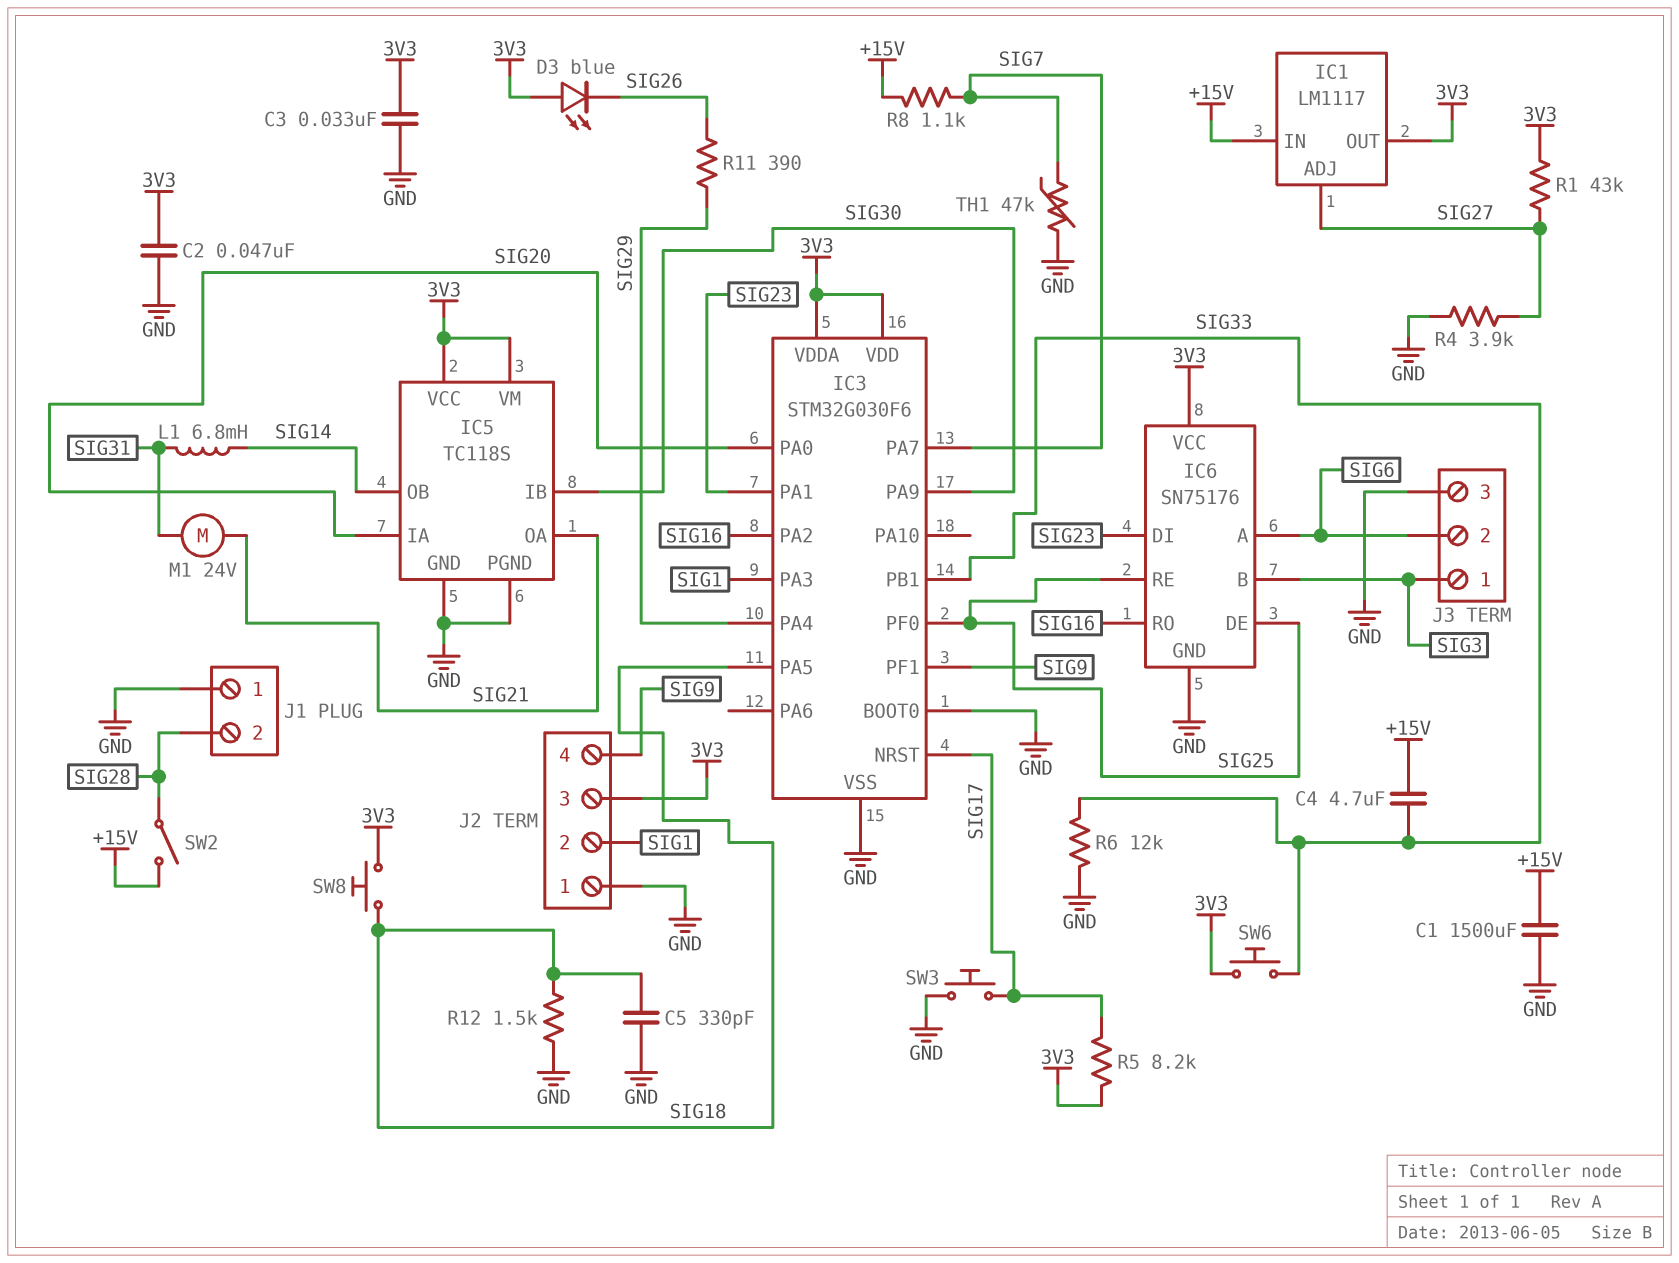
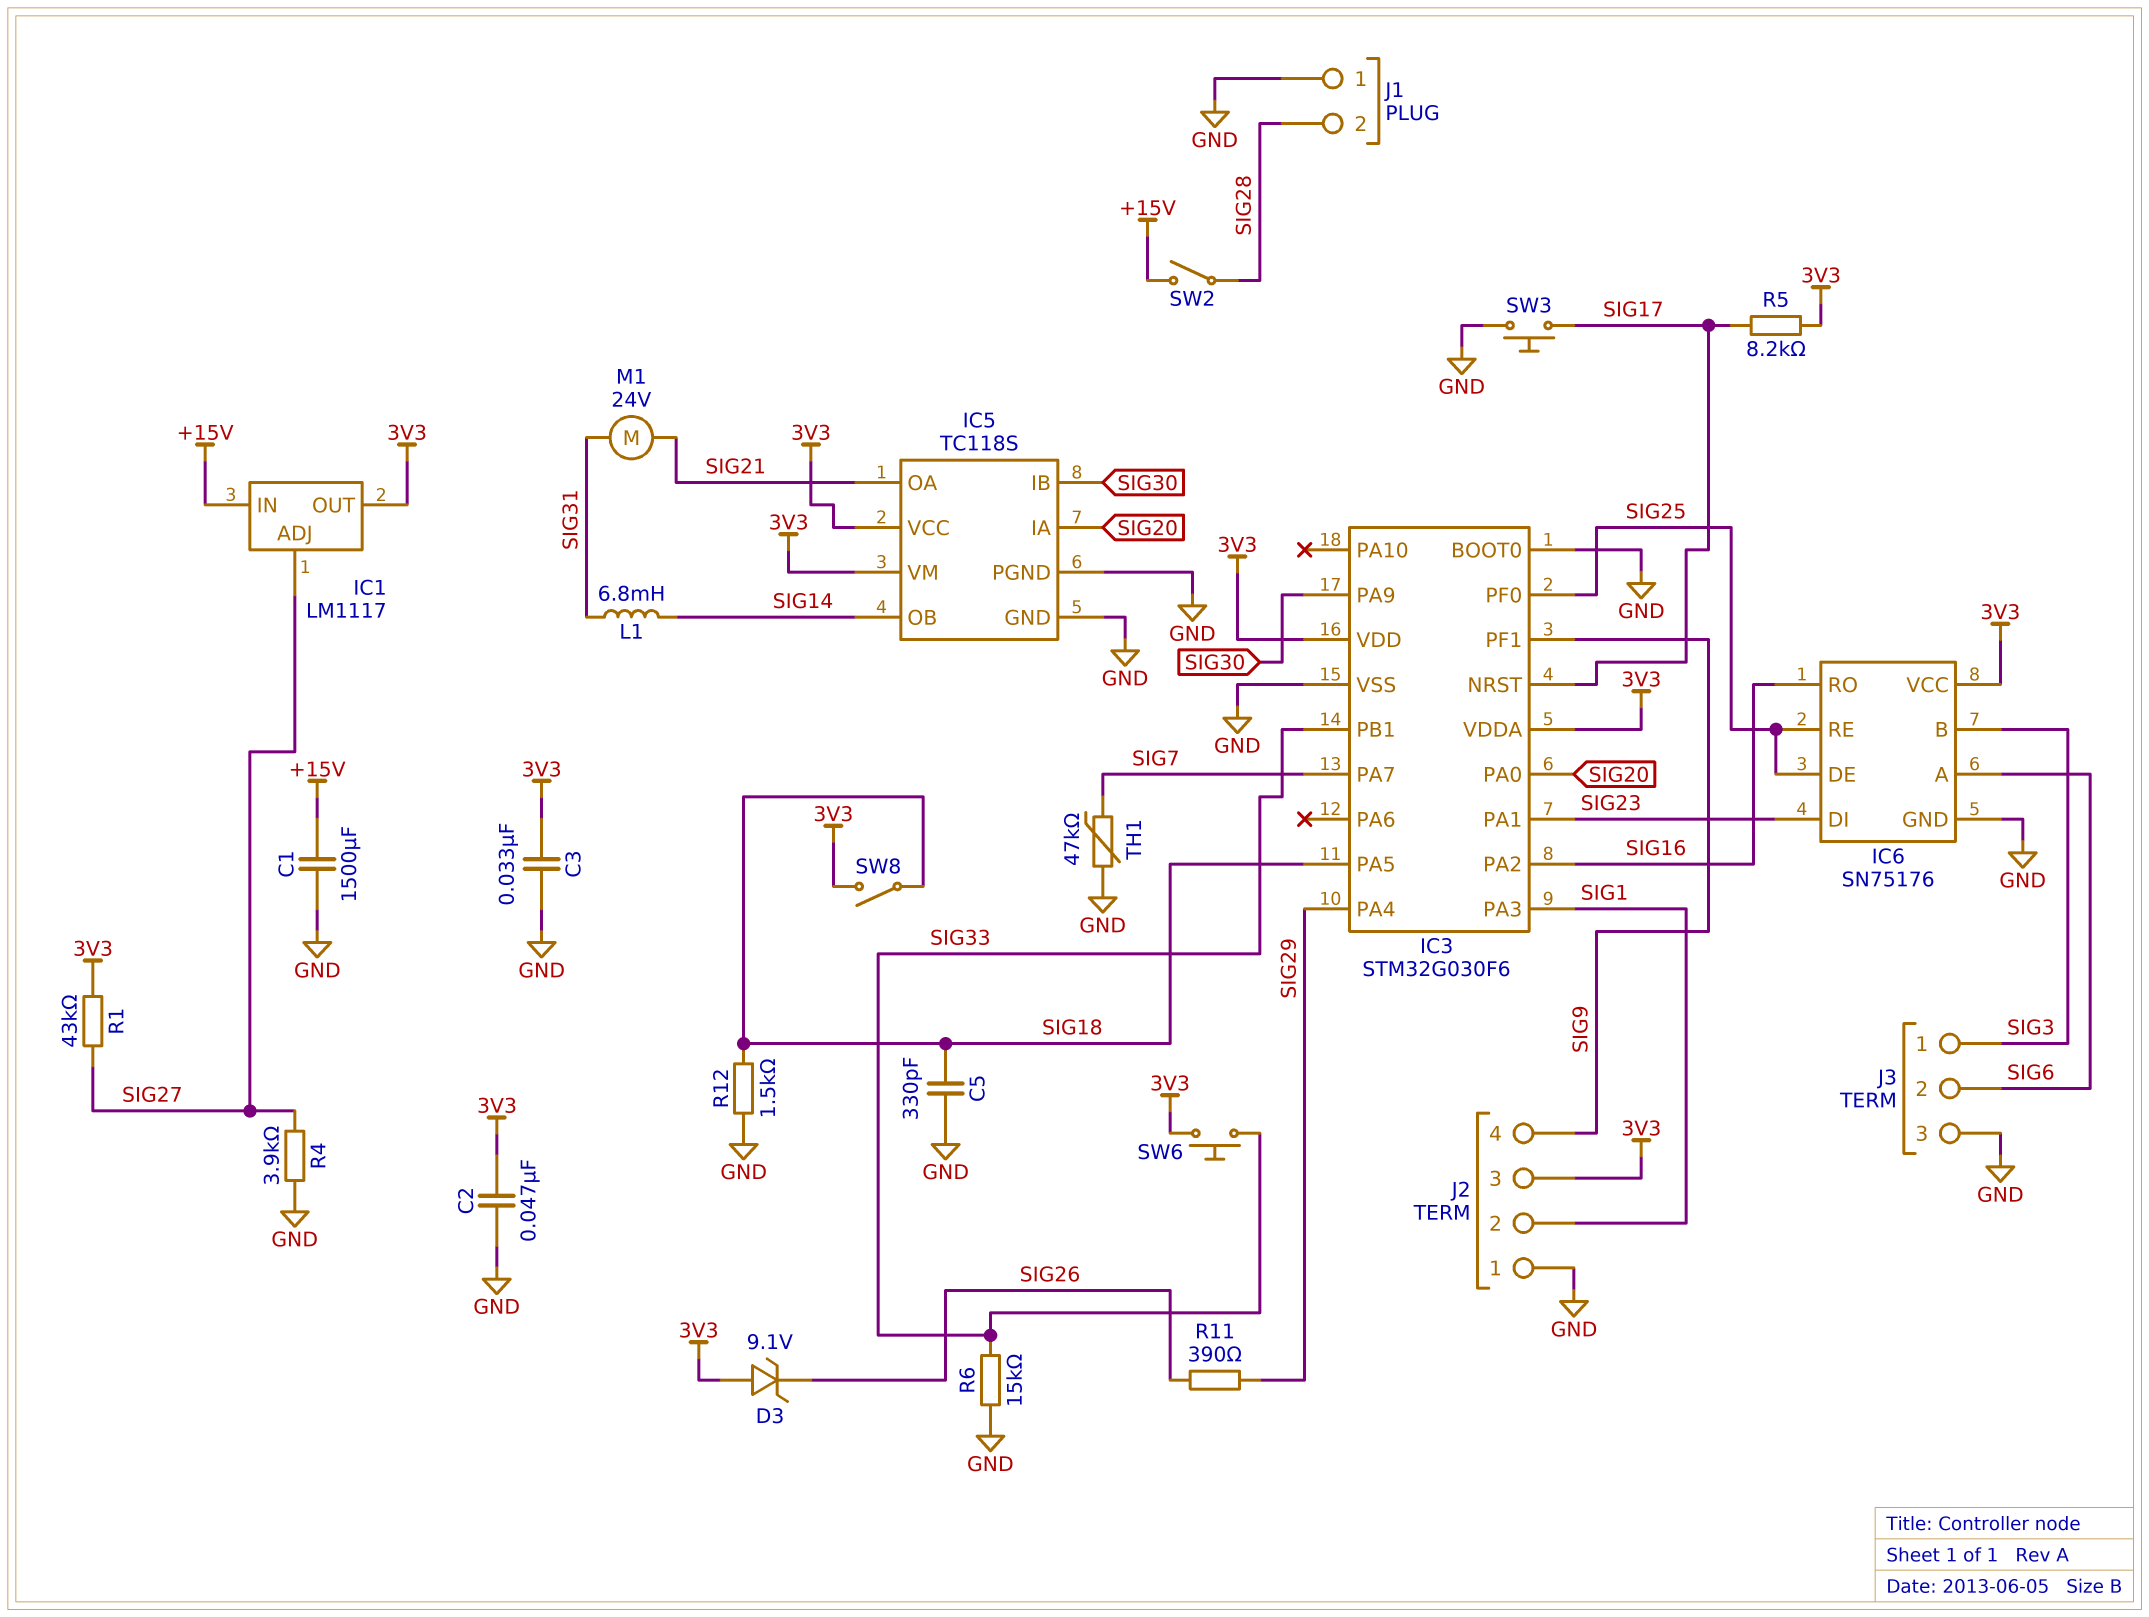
C4: 4.7uF (+15V, SIG33) -> none
D3: LED blue (A 3V3, K SIG26) -> zener 9.1V (A 3V3, K SIG26)
R6: 12k (GND, SIG33) -> 15k (GND, SIG33)
R8: 1.1k (+15V, SIG7) -> none
SW8: button (3V3, SIG18) -> switch (3V3, SIG18)

